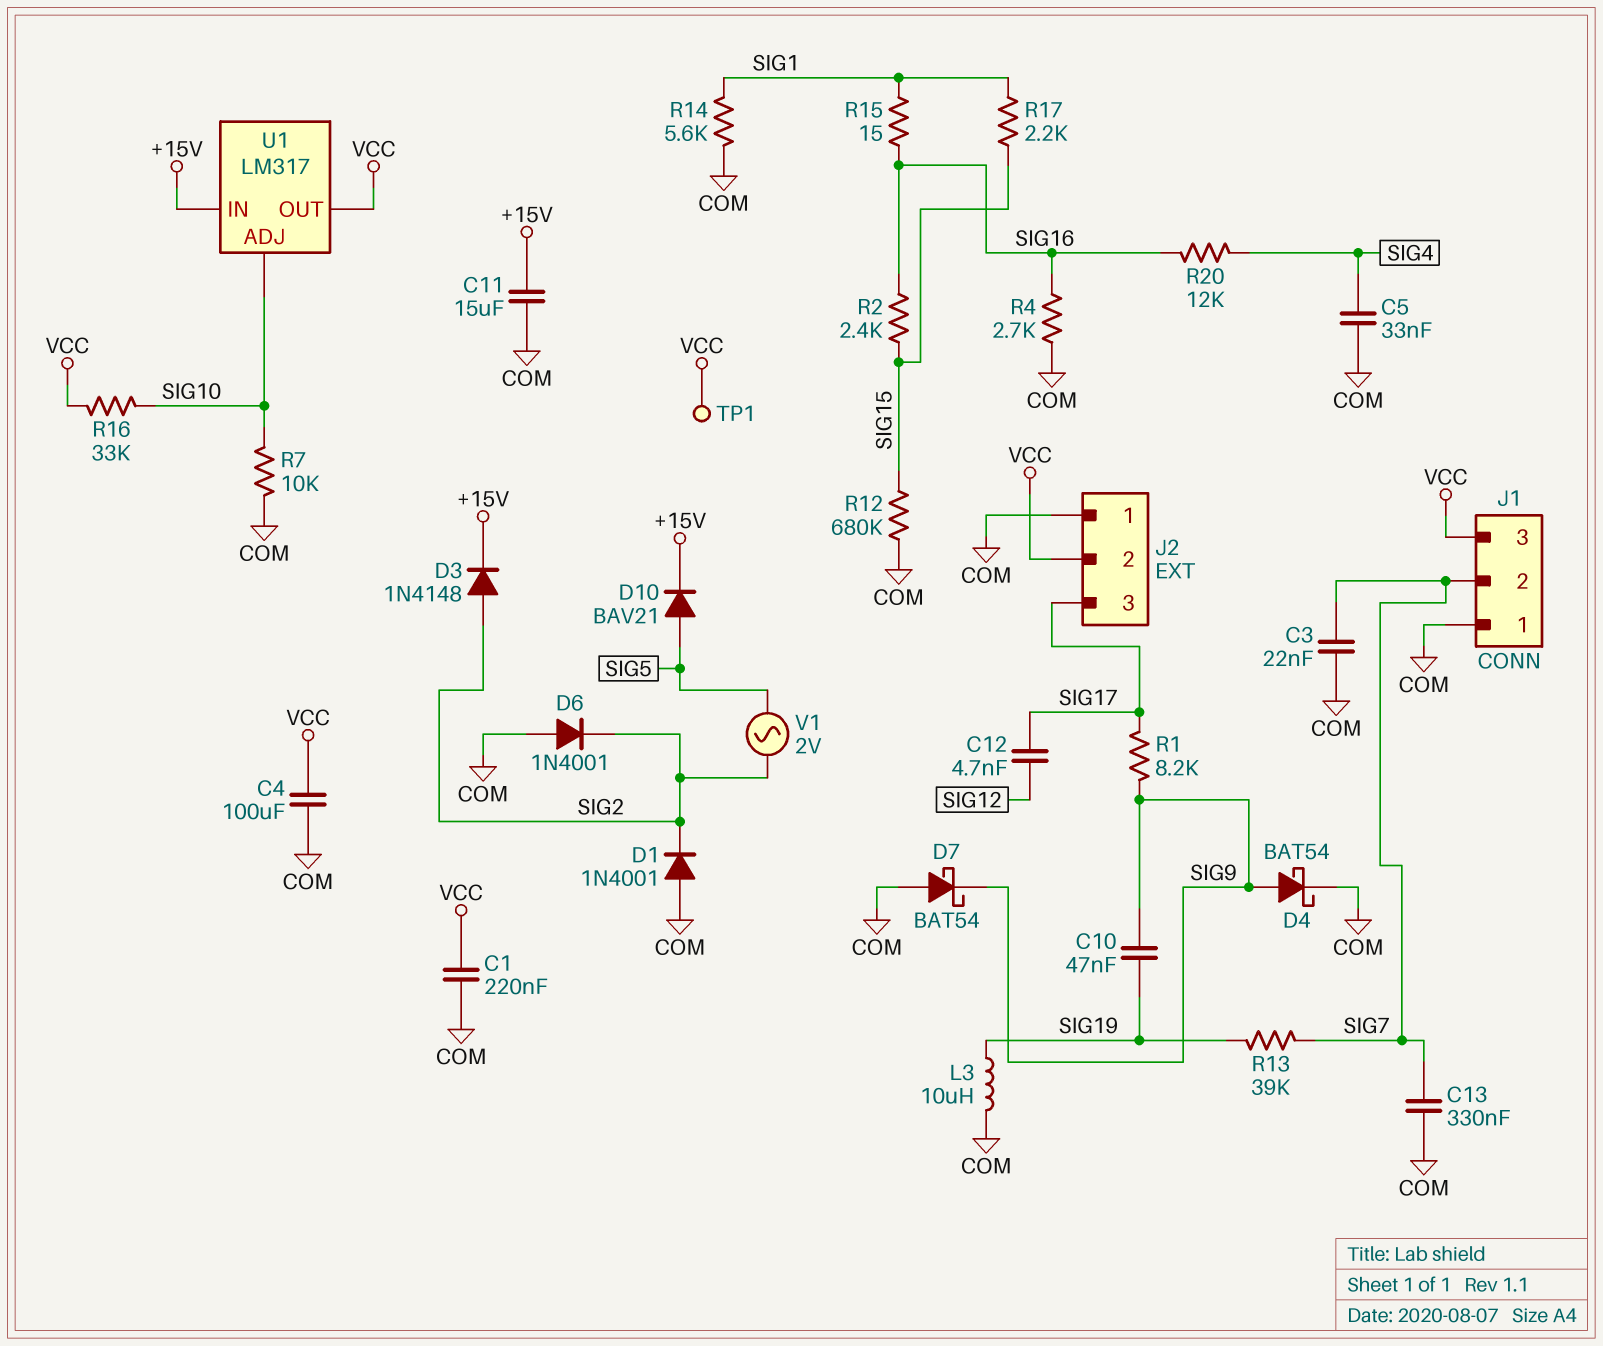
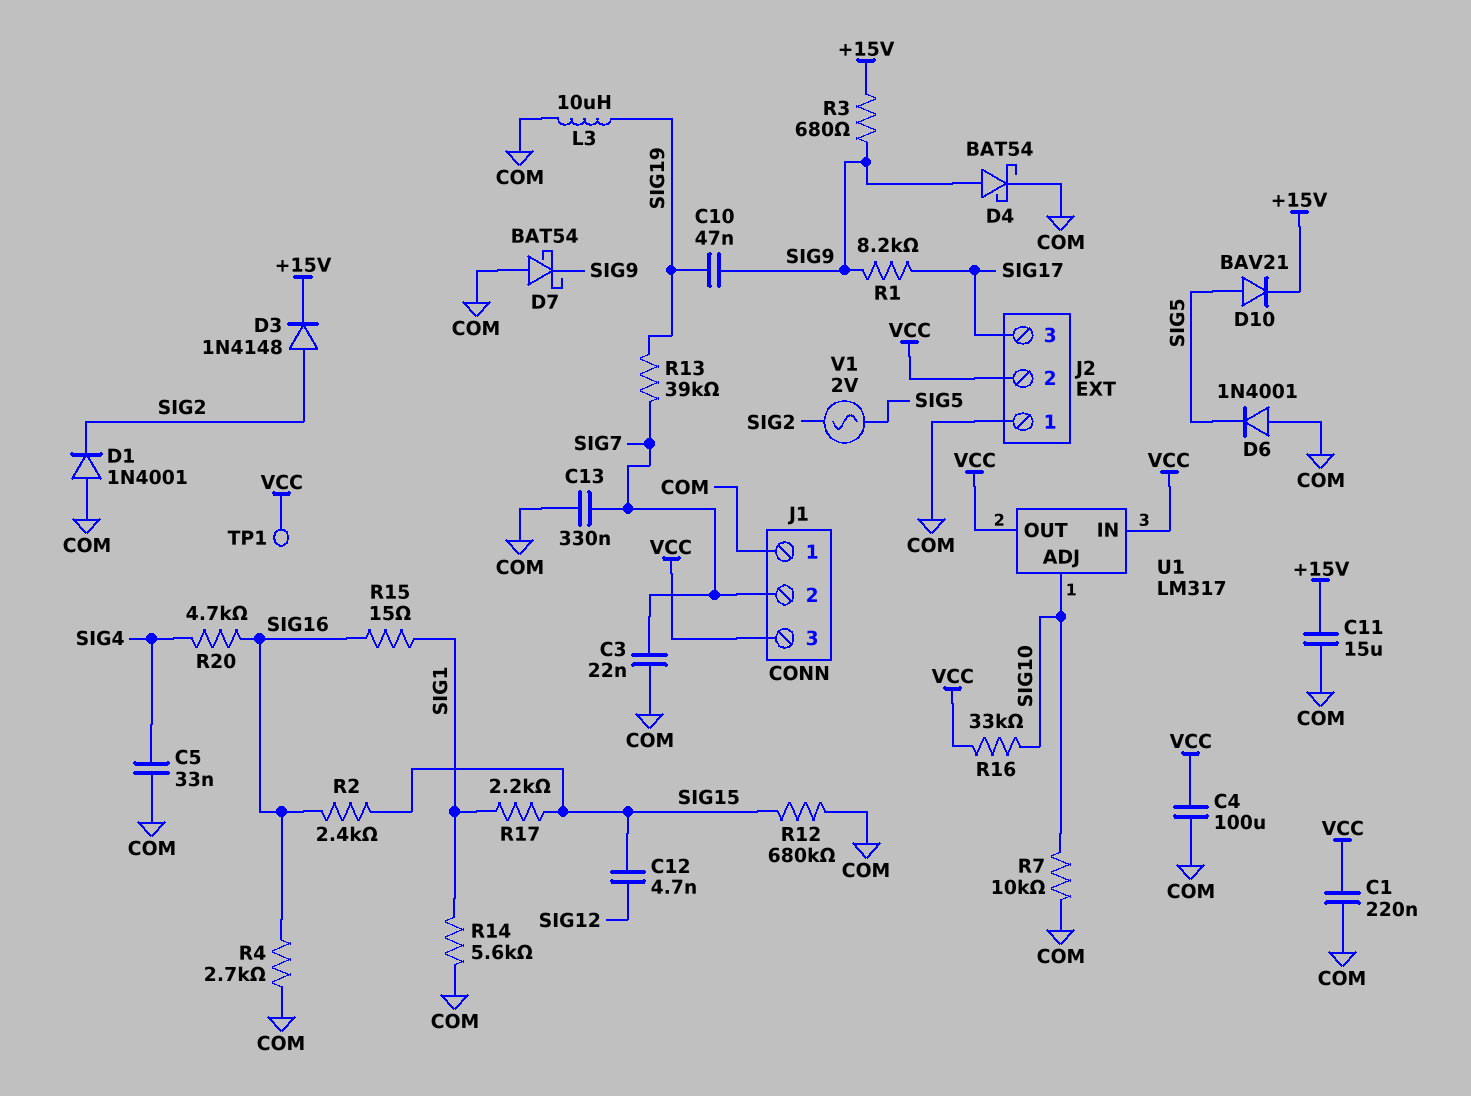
C12: 4.7nF (SIG12, SIG17) -> 4.7nF (SIG12, SIG15)
D6: diode 1N4001 (A COM, K SIG2) -> diode 1N4001 (A COM, K SIG5)
R3: none -> 680 (+15V, SIG9)
R20: 12k (SIG4, SIG16) -> 4.7k (SIG4, SIG16)
U1 pin IN: +15V -> VCC

